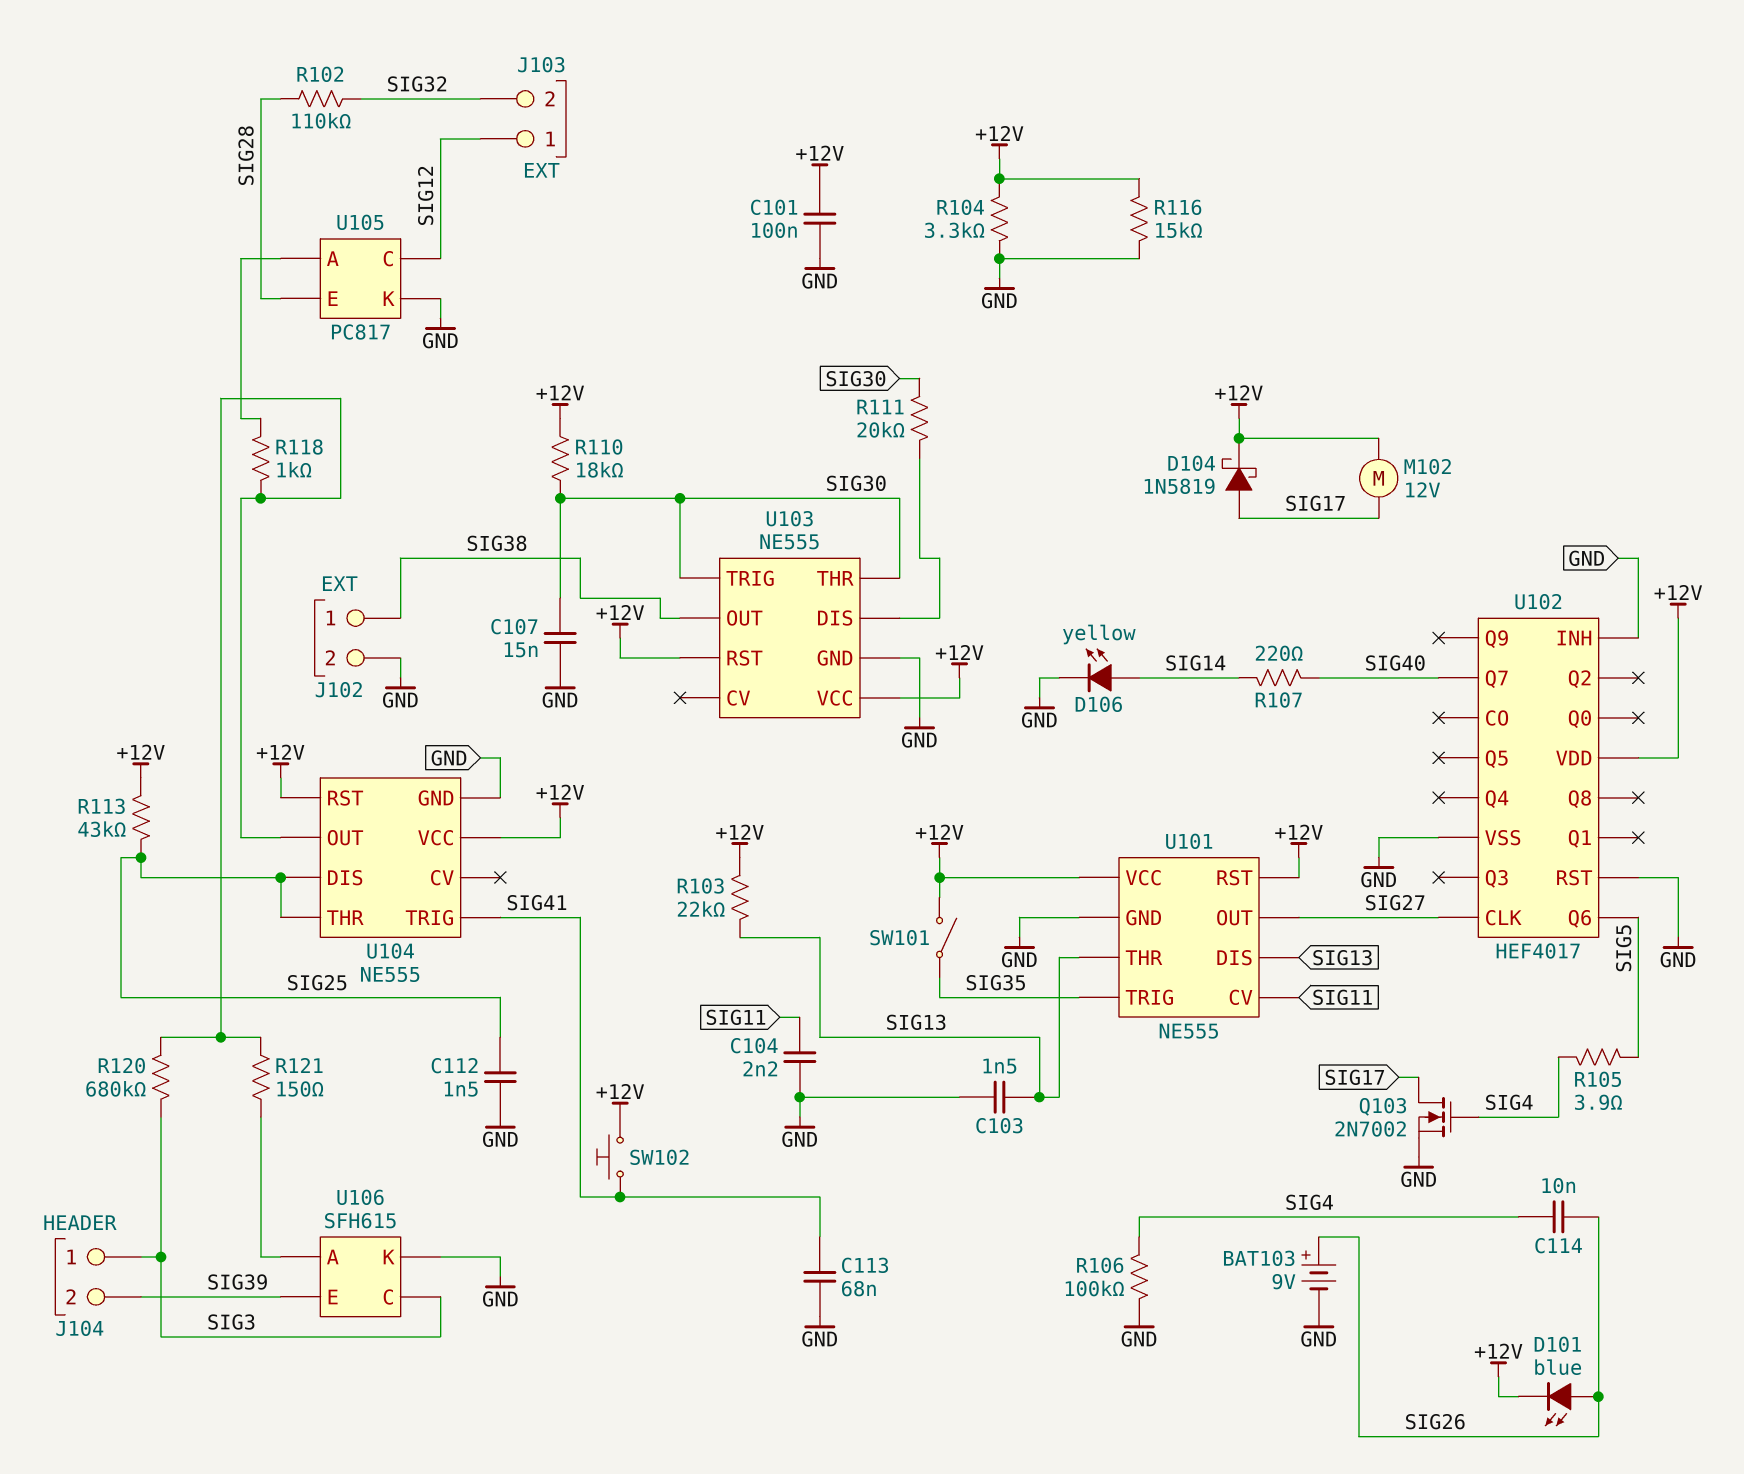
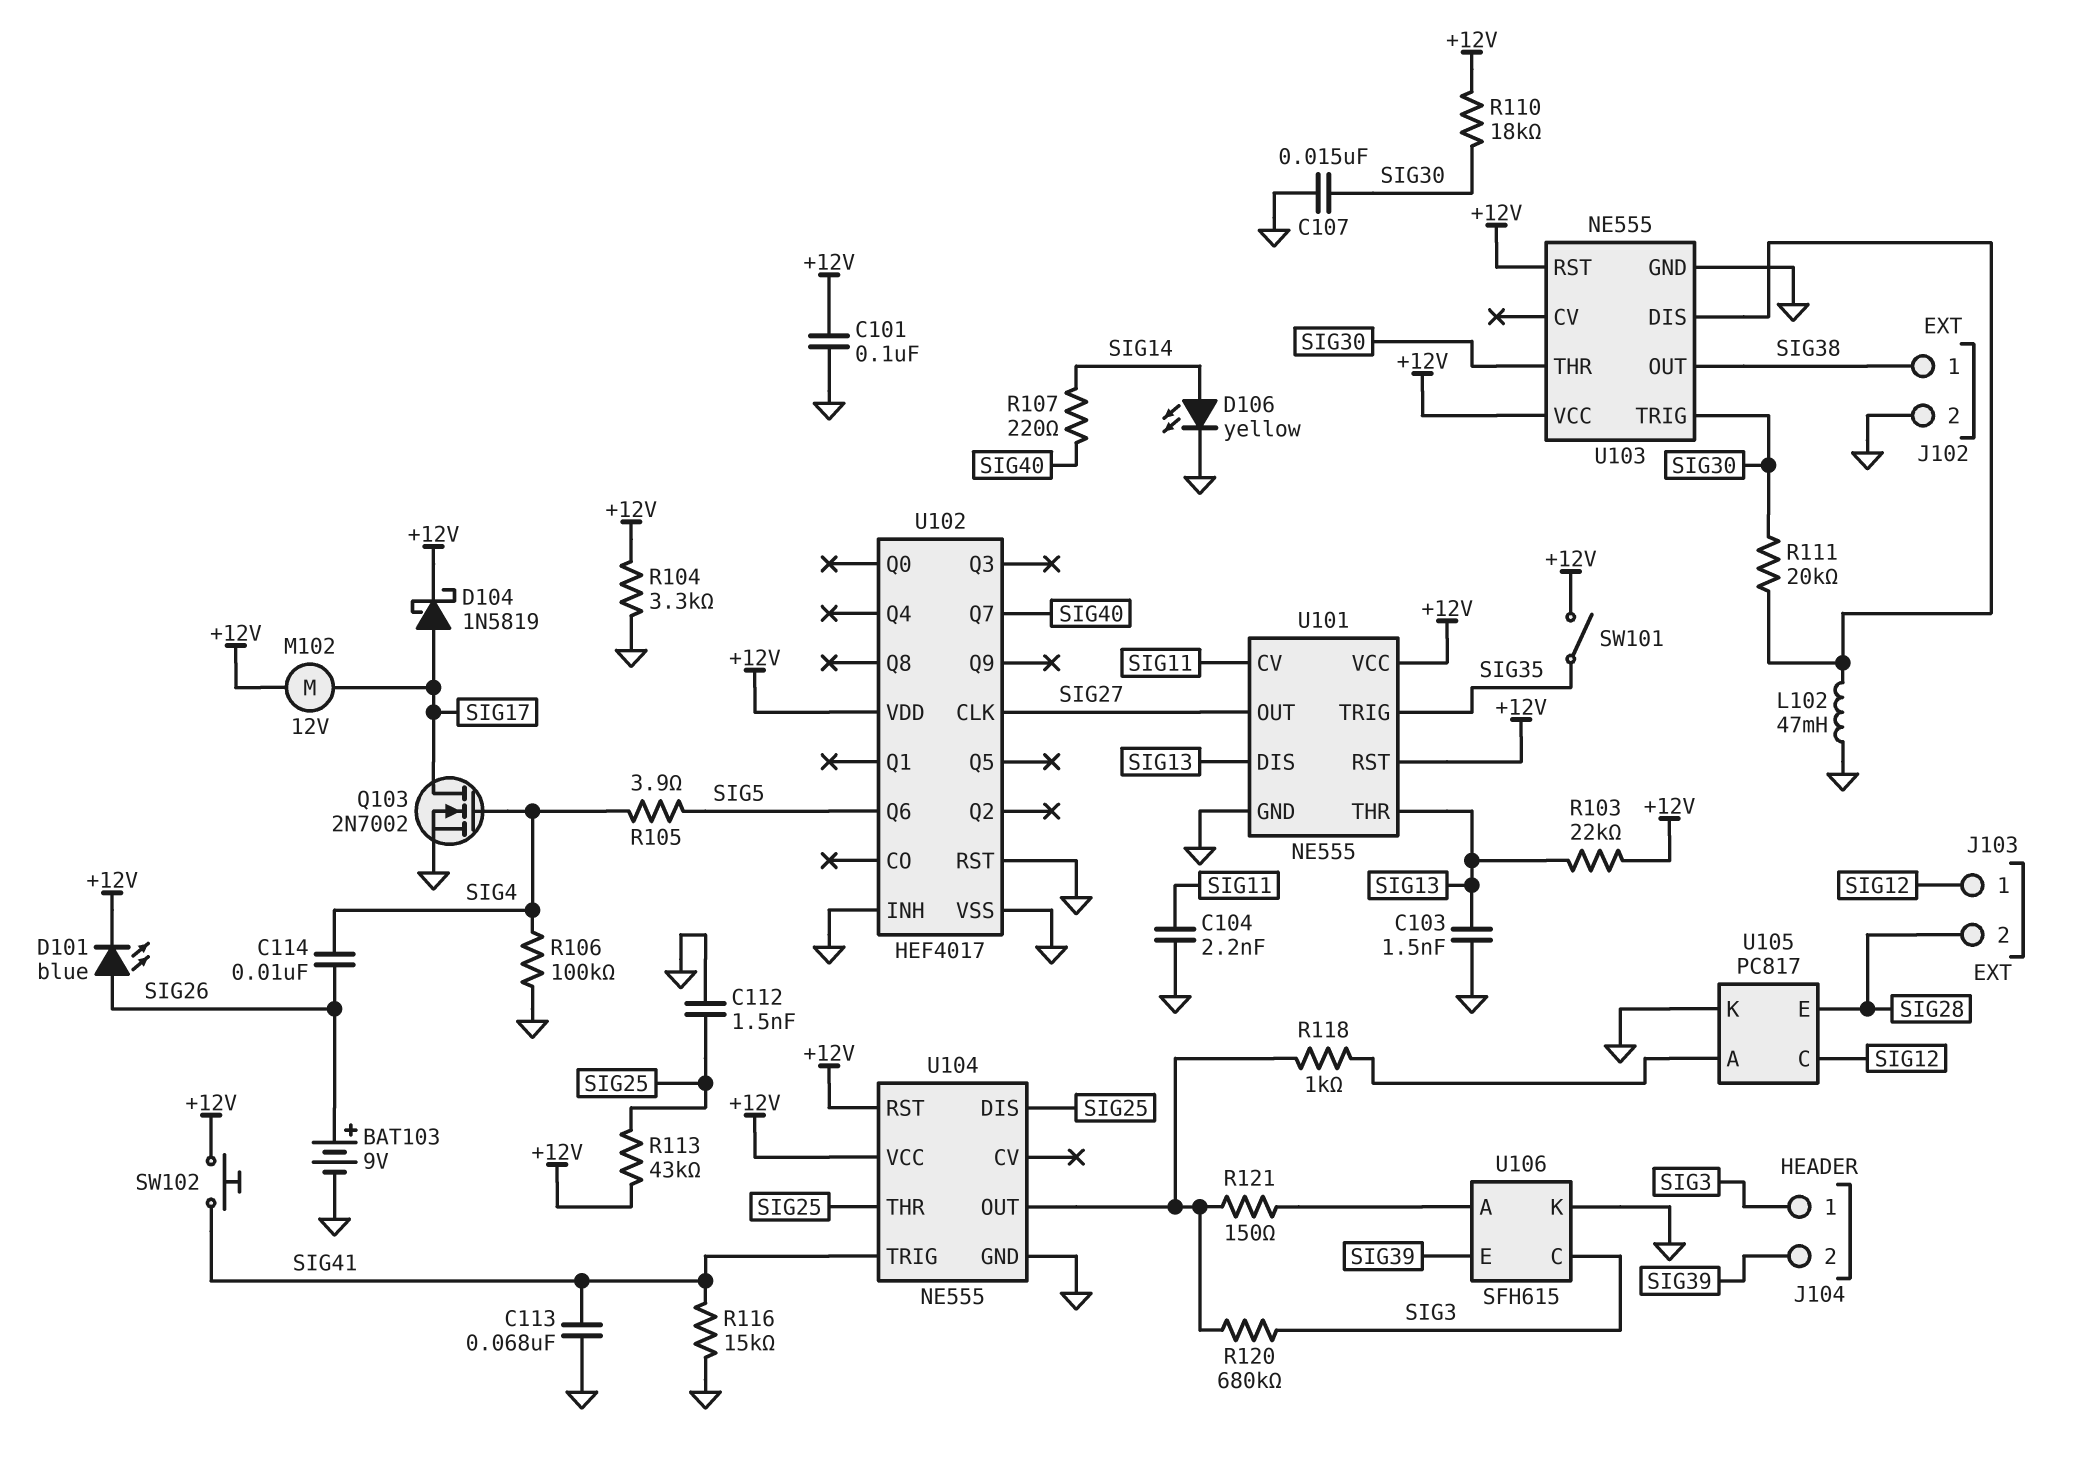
J103 pin 2: SIG32 -> SIG28
L102: none -> 47mH (GND, U103/DIS)
R102: 110k (SIG28, SIG32) -> none
R116: 15k (+12V, GND) -> 15k (GND, SIG41)

